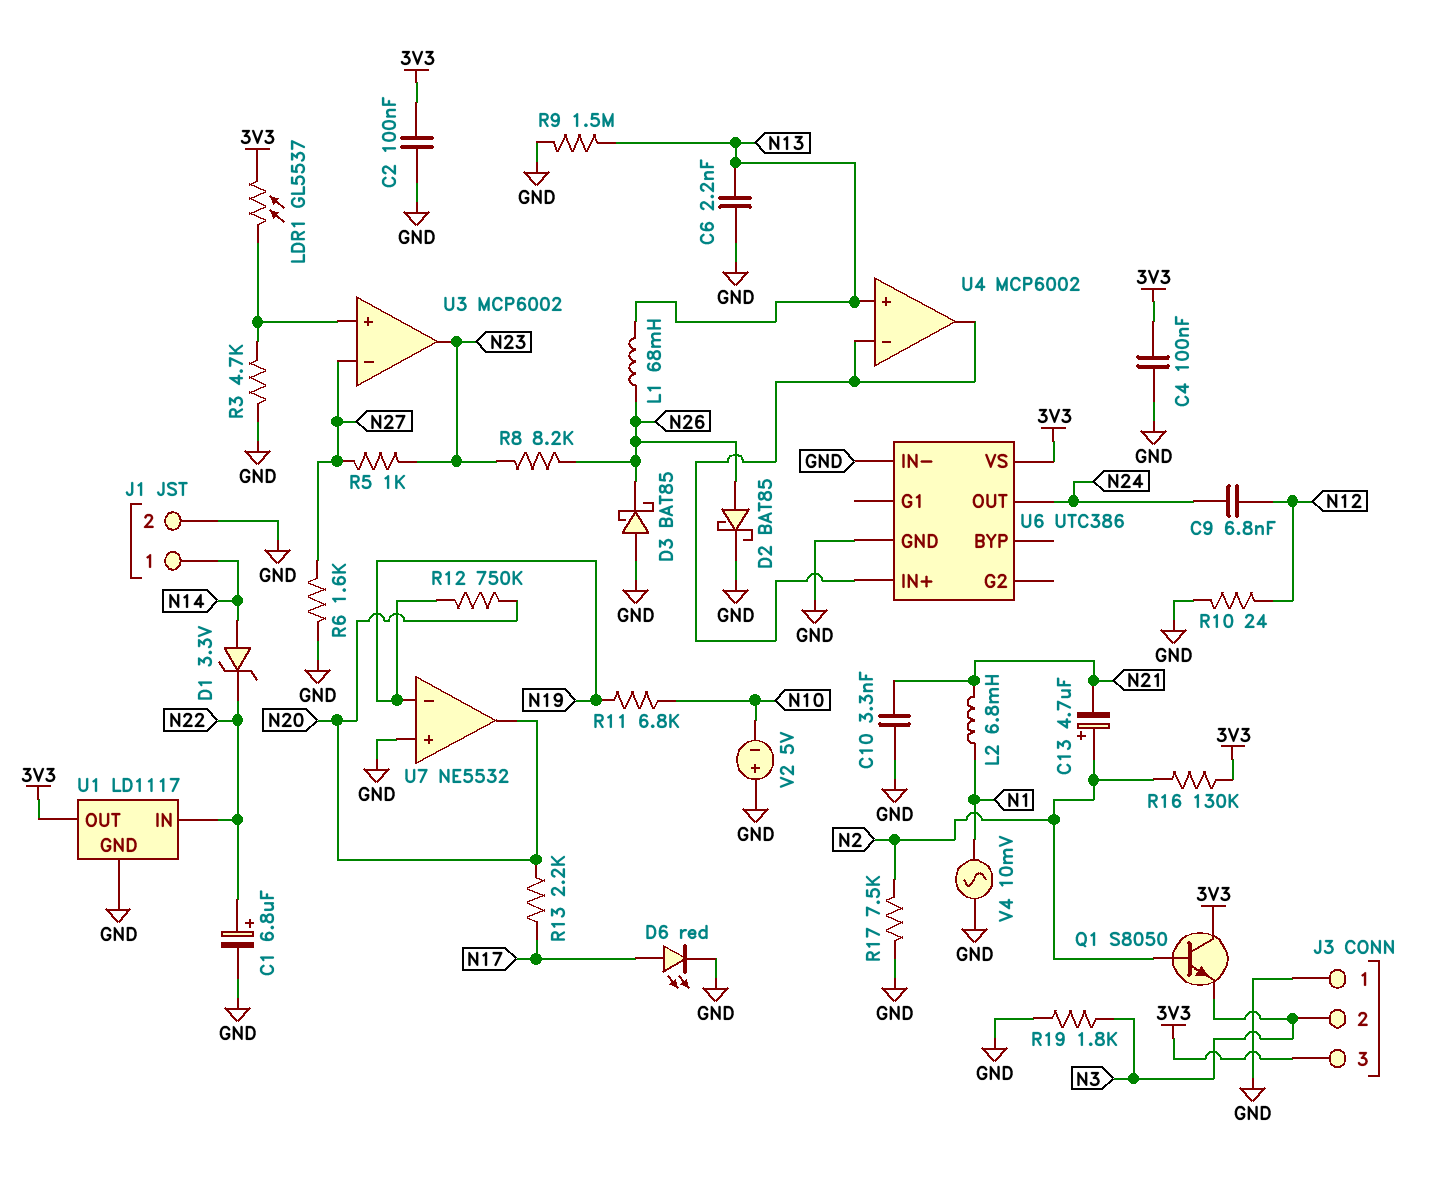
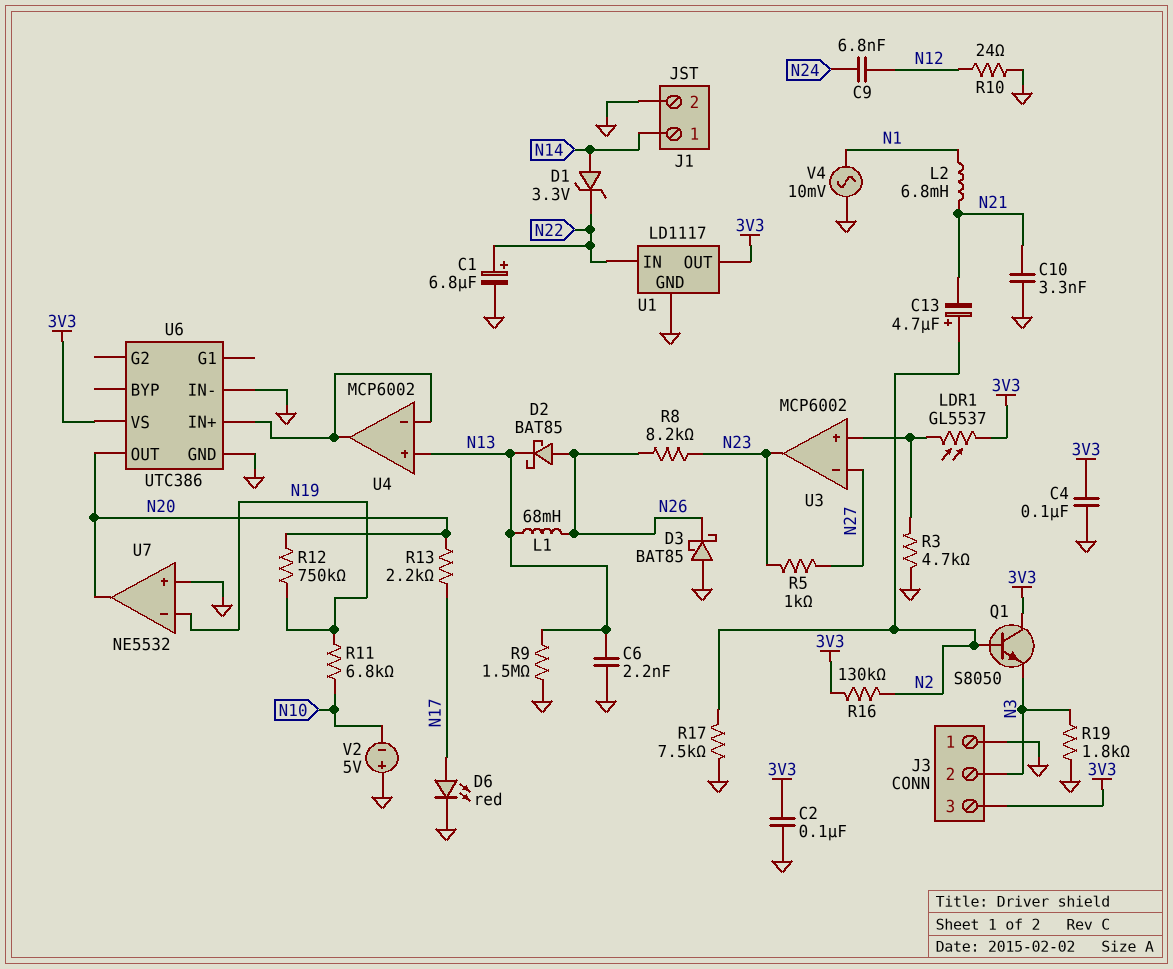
D2: schottky BAT85 (A N26, K GND) -> schottky BAT85 (A N26, K N13)
R6: 1.6k (GND, N27) -> none
U6 pin OUT: N24 -> N20

